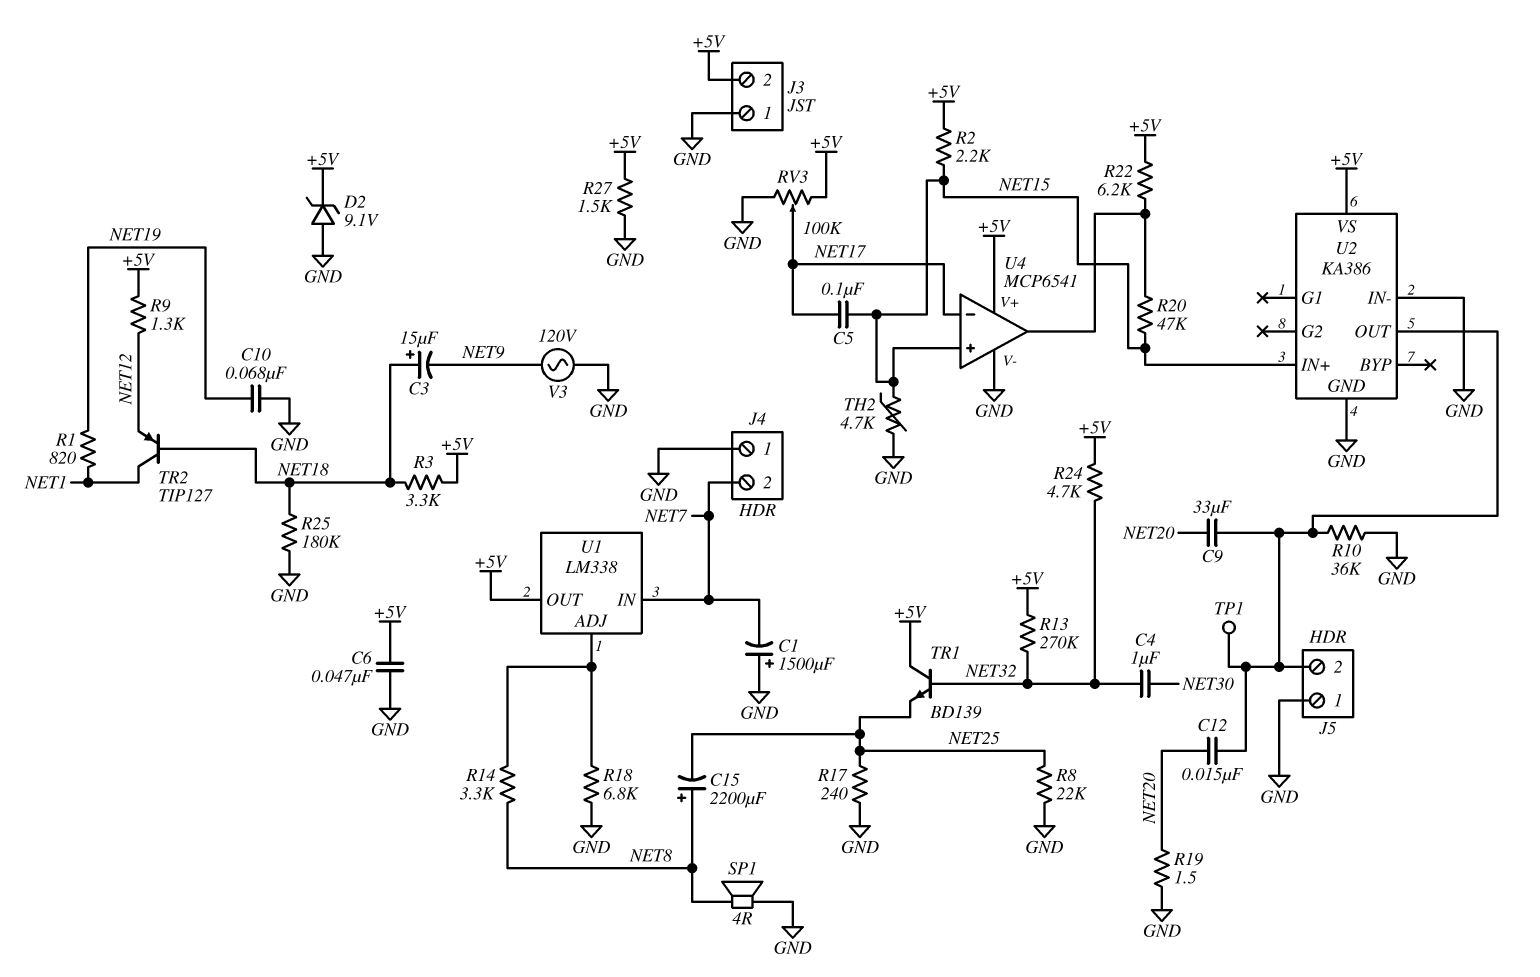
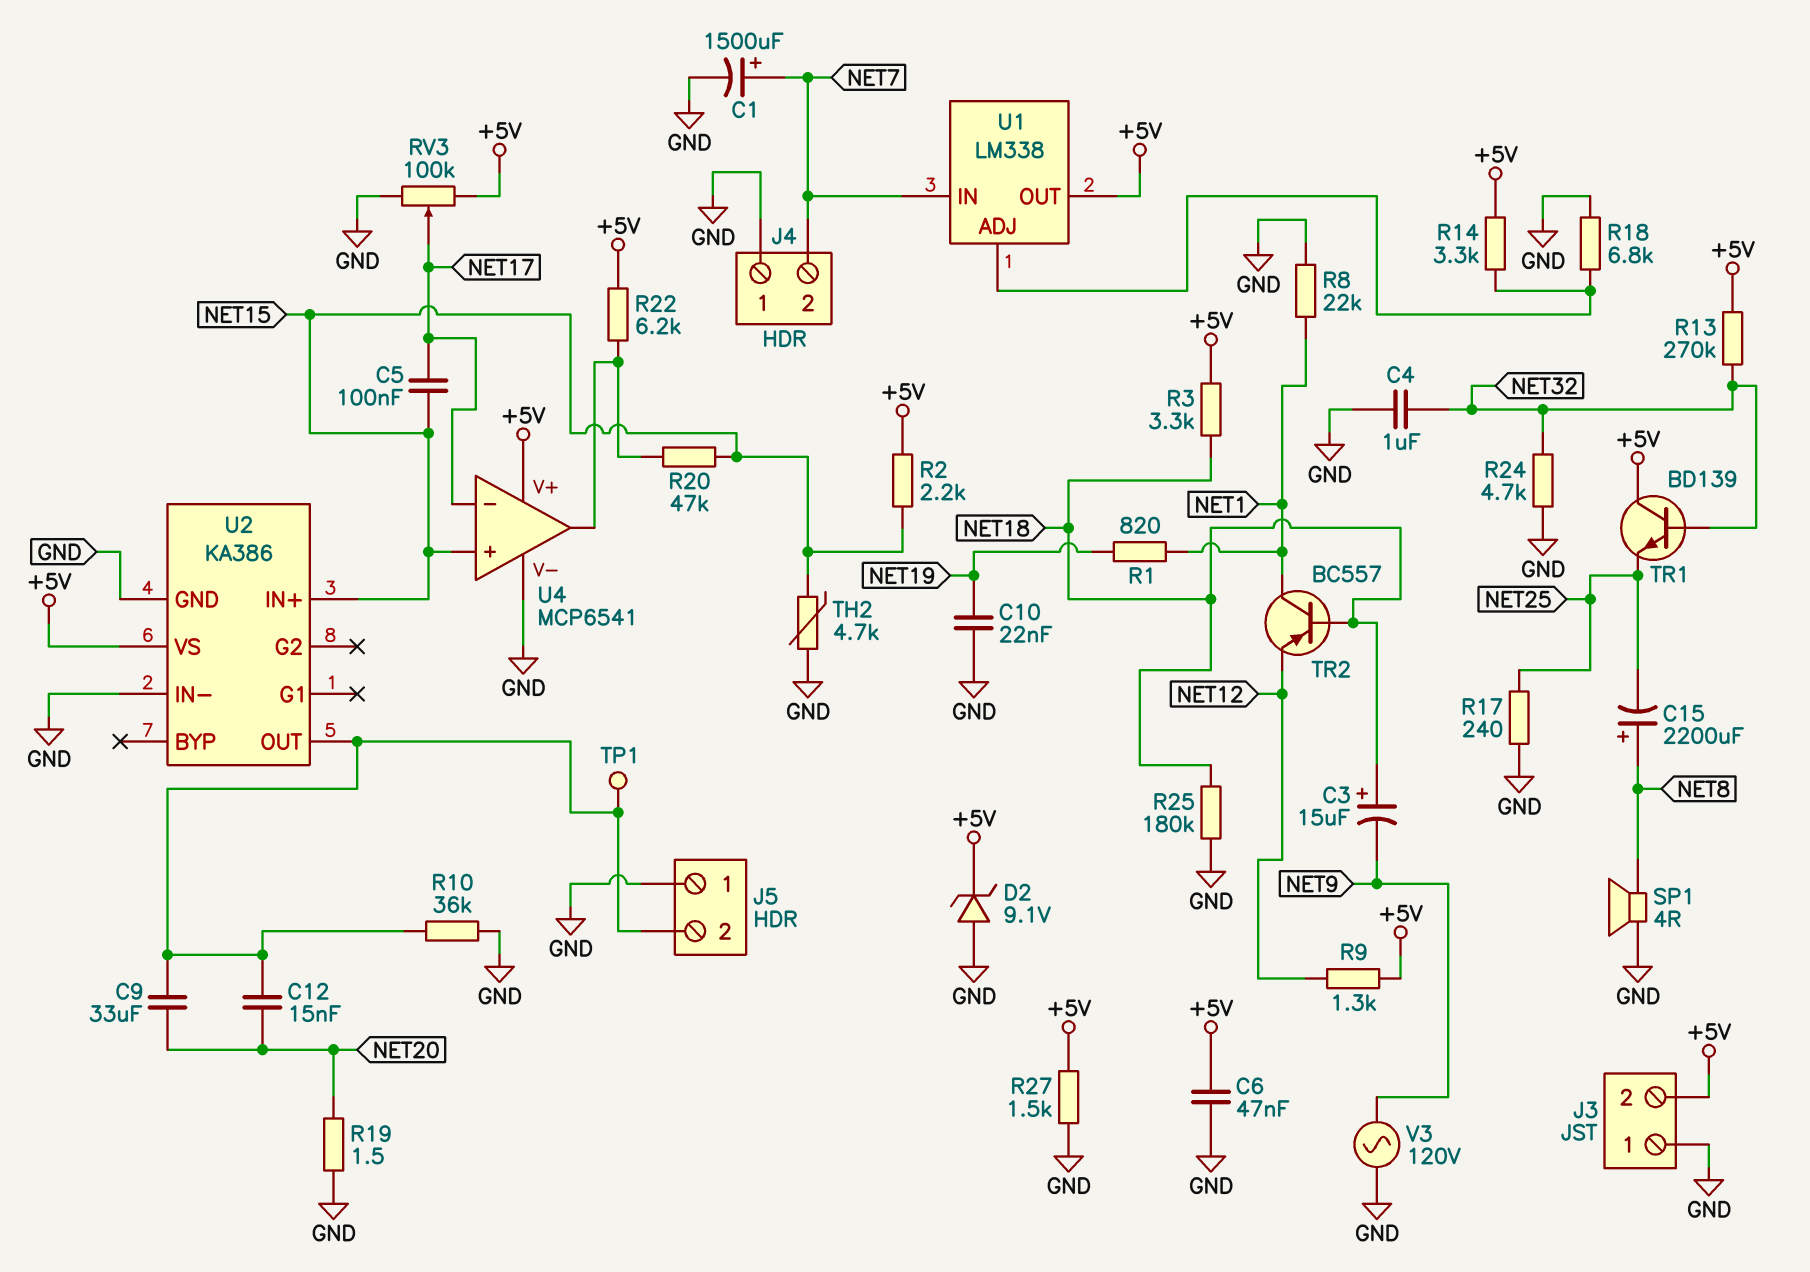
C1: 1500uF (plus GND, minus NET7) -> 1500uF (plus NET7, minus GND)
C4: 1uF (NET30, NET32) -> 1uF (GND, NET32)
C10: 68nF (GND, NET19) -> 22nF (GND, NET19)
R8: 22k (GND, NET25) -> 22k (GND, NET1)
R14: 3.3k (NET8, U1/ADJ) -> 3.3k (+5V, U1/ADJ)
R24: 4.7k (+5V, NET32) -> 4.7k (GND, NET32)
TR2: PNP TIP127 (B NET18, C NET1, E NET12) -> PNP BC557 (B NET18, C NET1, E NET12)

